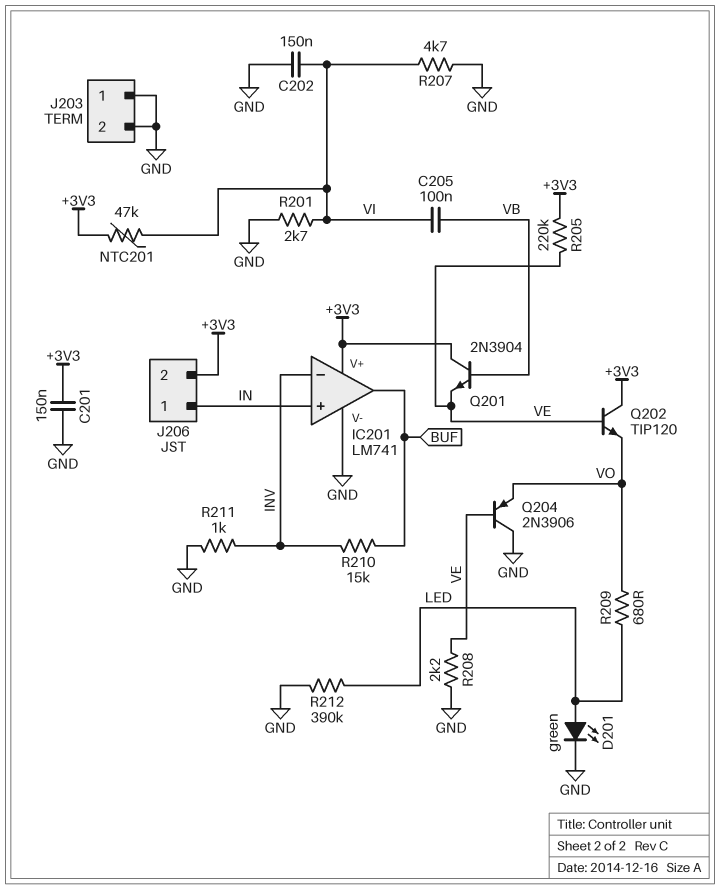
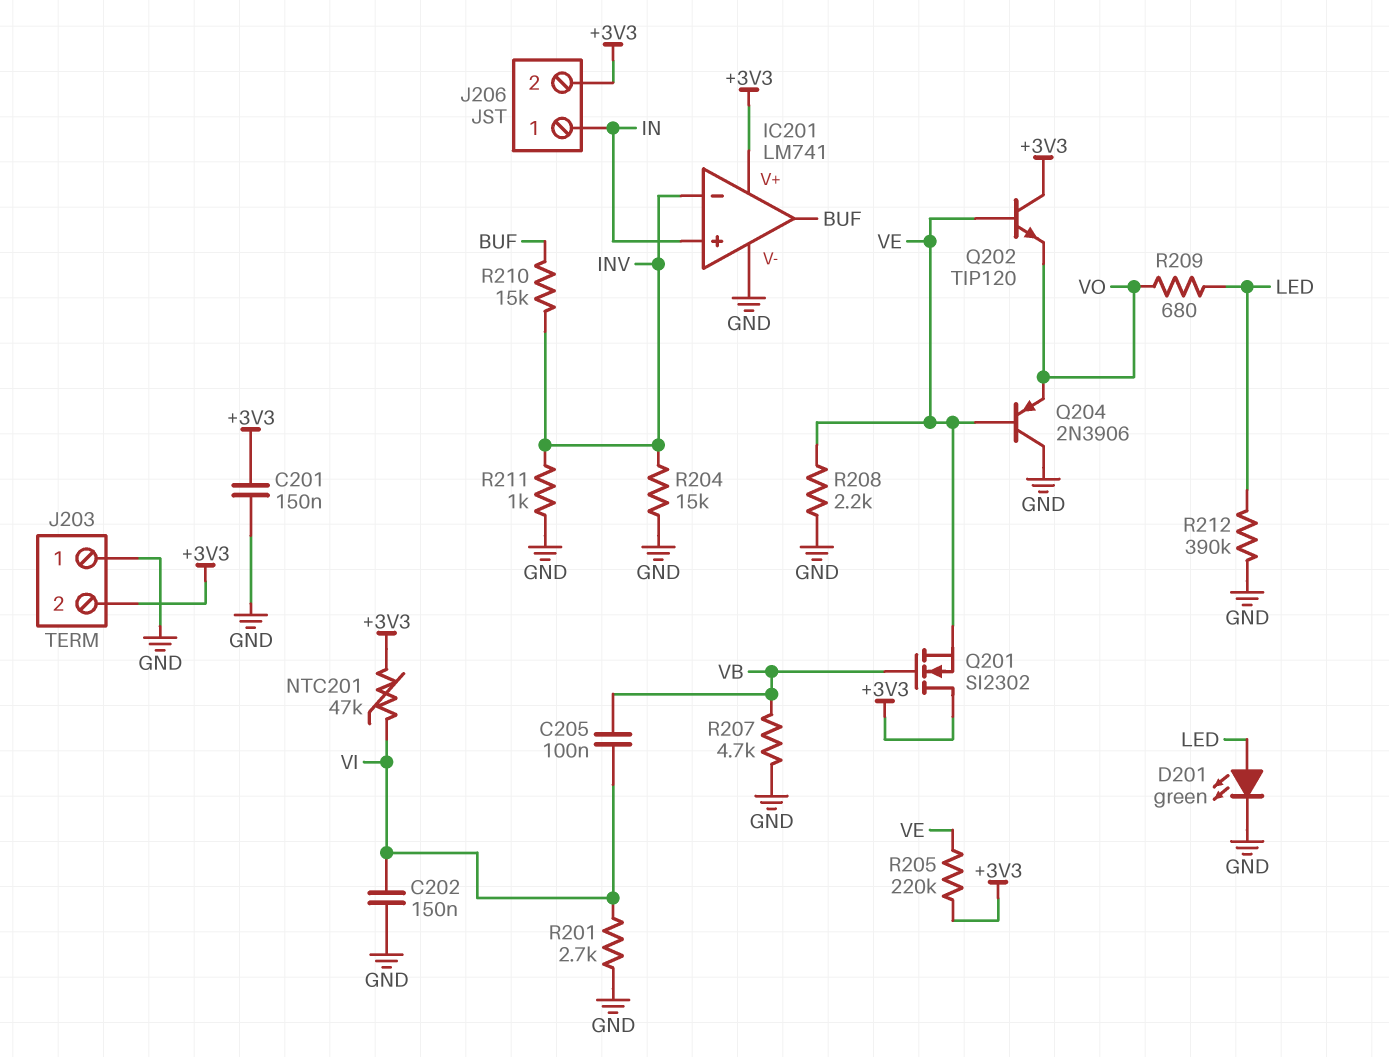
J203 pin 2: GND -> +3V3
Q201: NPN 2N3904 (B VB, C +3V3, E VE) -> NMOS SI2302 (G VB, D +3V3, S VE)
R204: none -> 15k (GND, INV)
R207: 4.7k (GND, VI) -> 4.7k (GND, VB)

